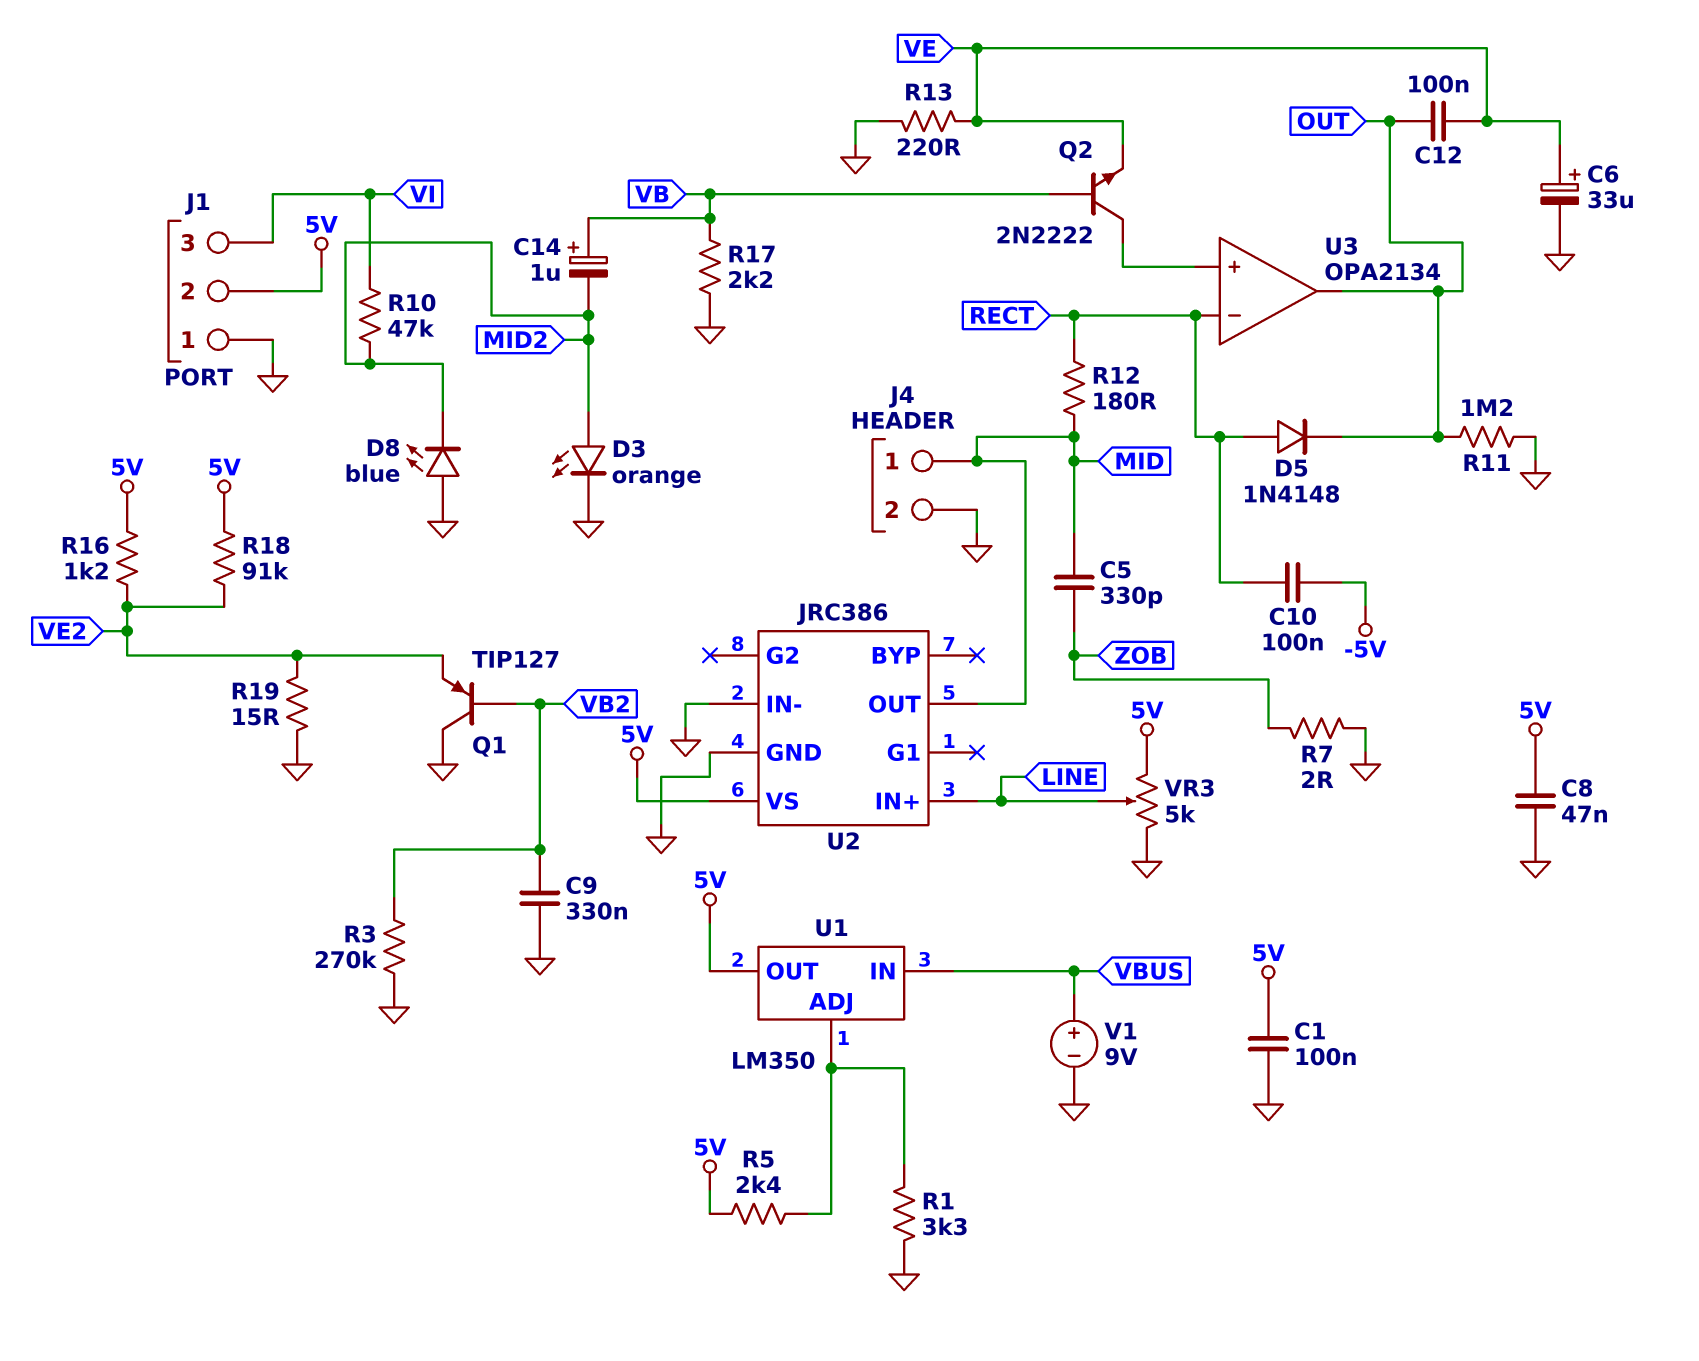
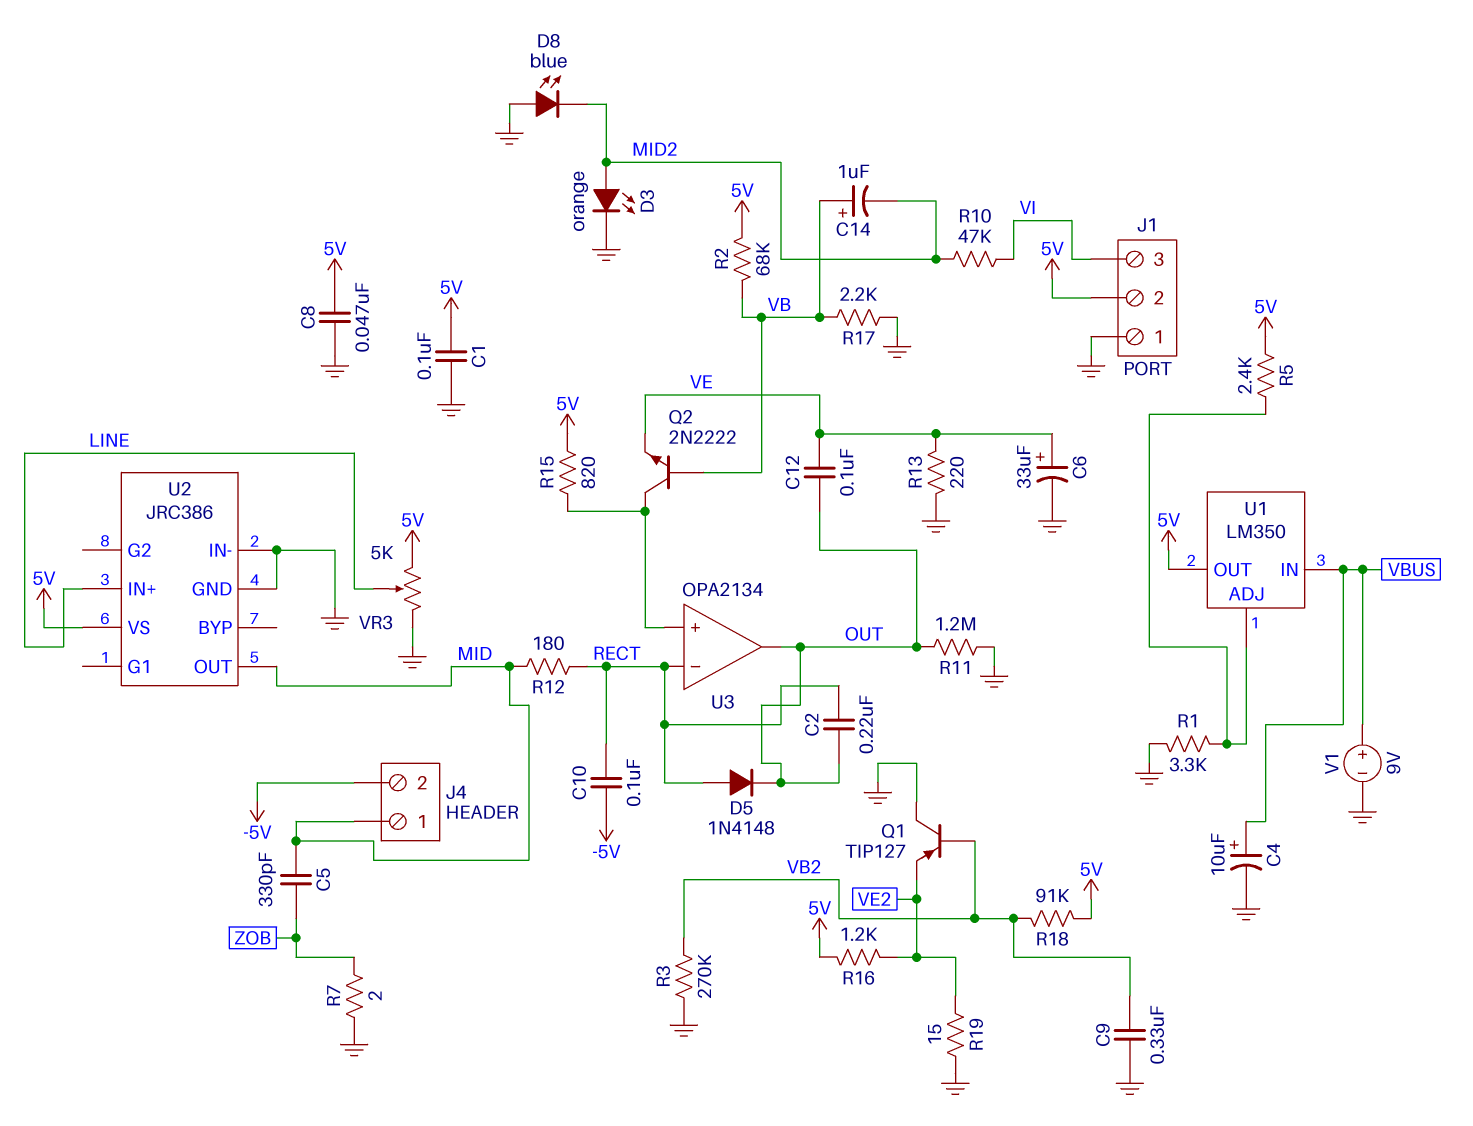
C2: none -> 220nF (OUT, RECT)
C4: none -> 10uF (plus VBUS, minus GND)
J4 pin 2: GND -> -5V
R2: none -> 68k (5V, VB)
R15: none -> 820 (5V, U3/in+)
R18: 91k (5V, VE2) -> 91k (5V, VB2)

